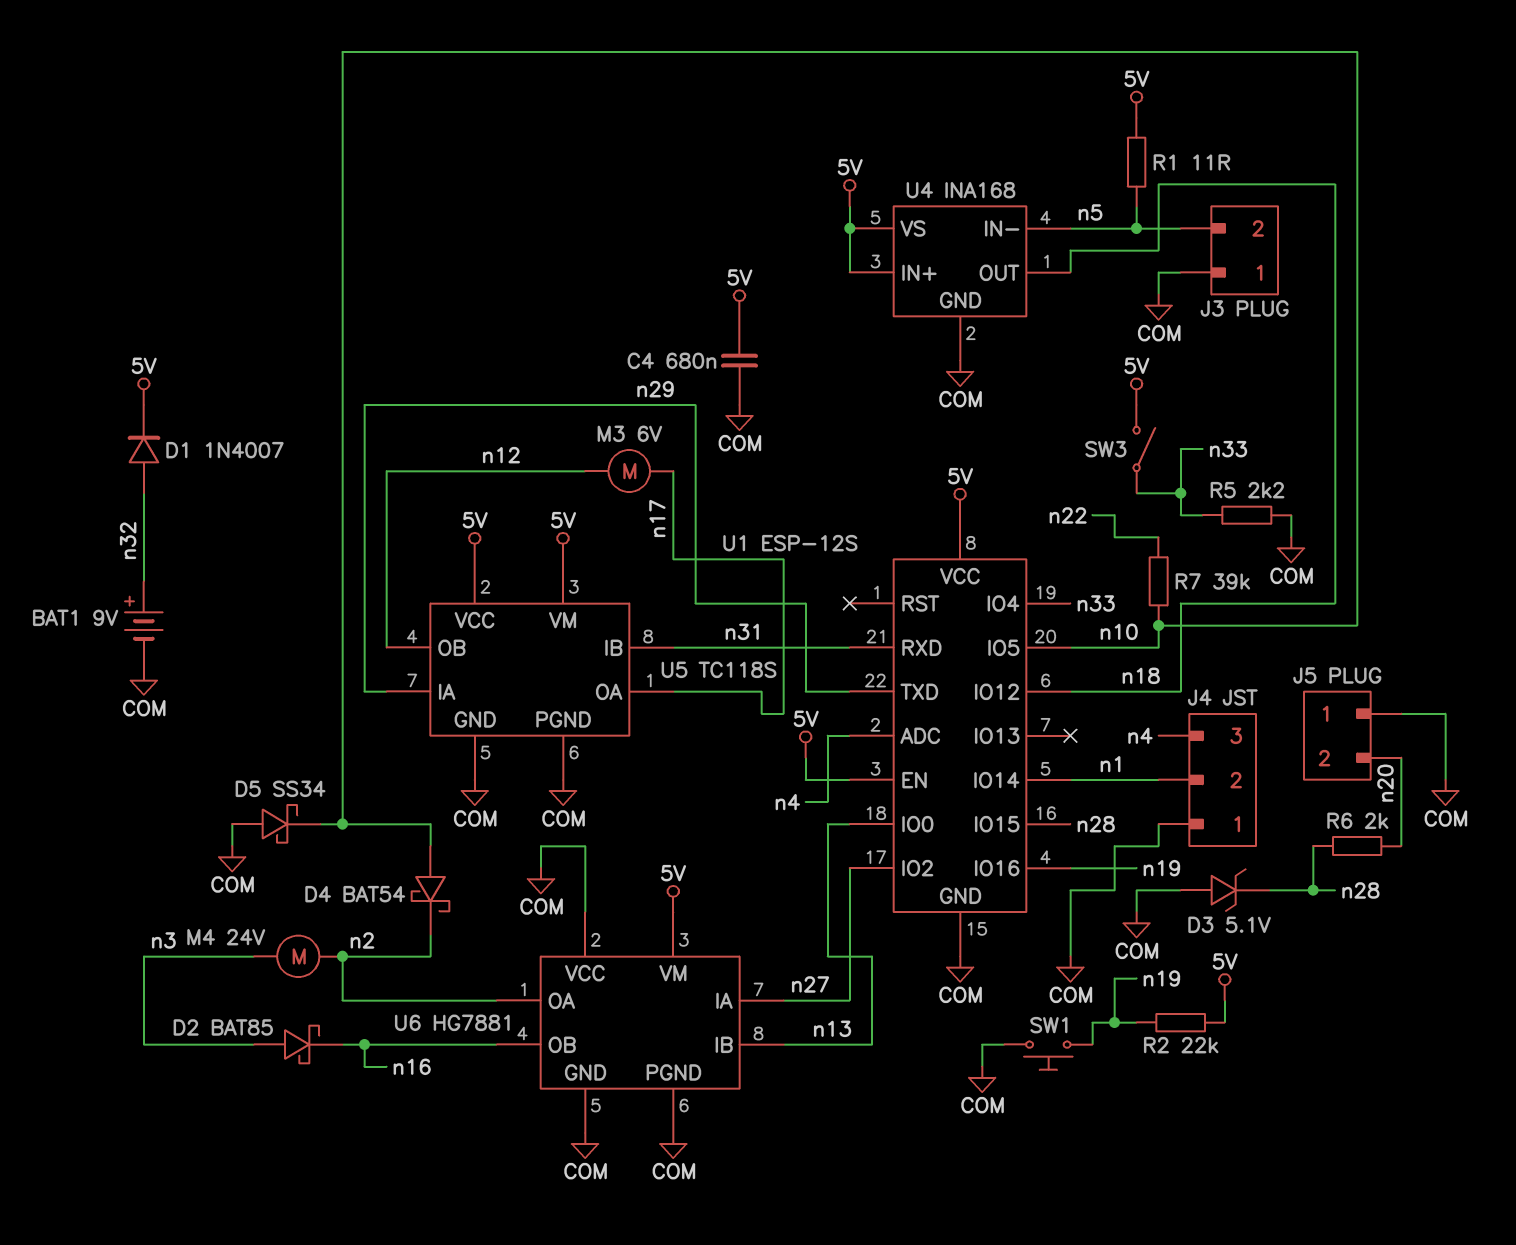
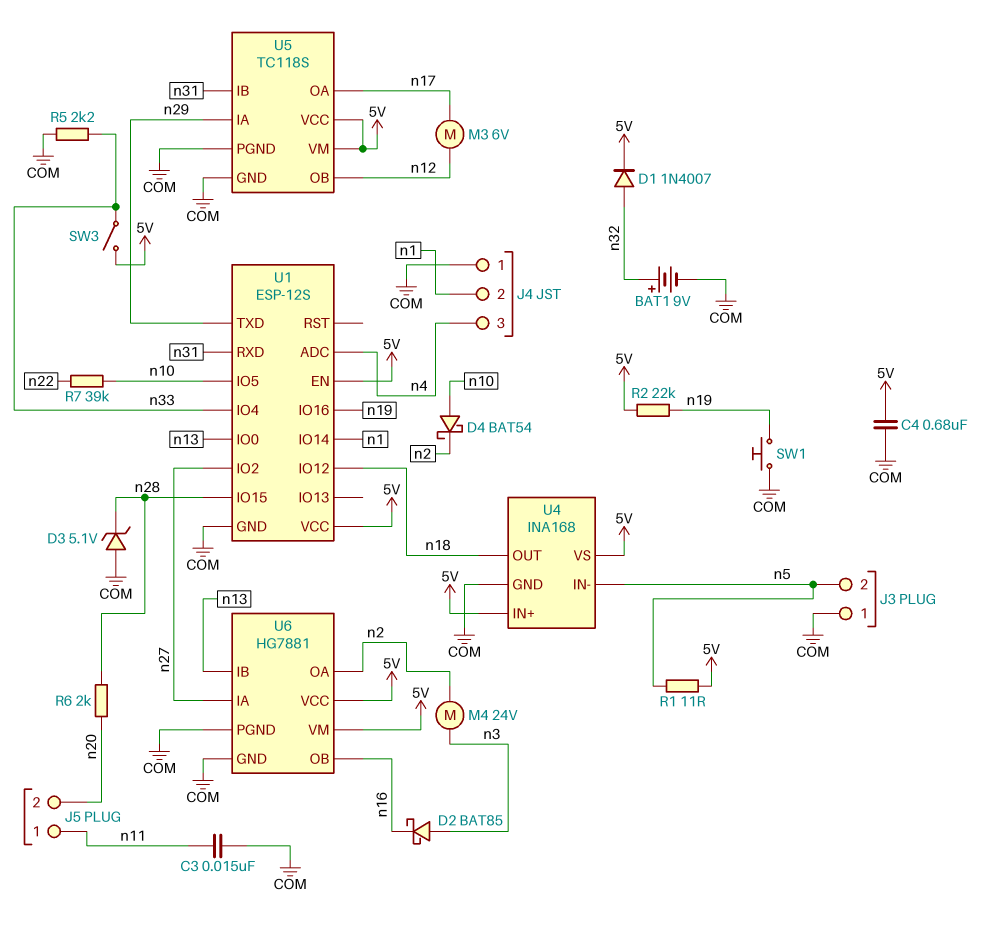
C3: none -> 15nF (COM, n11)
D5: schottky SS34 (A COM, K n10) -> none
J5 pin 1: COM -> n11
U6 pin VCC: COM -> 5V

